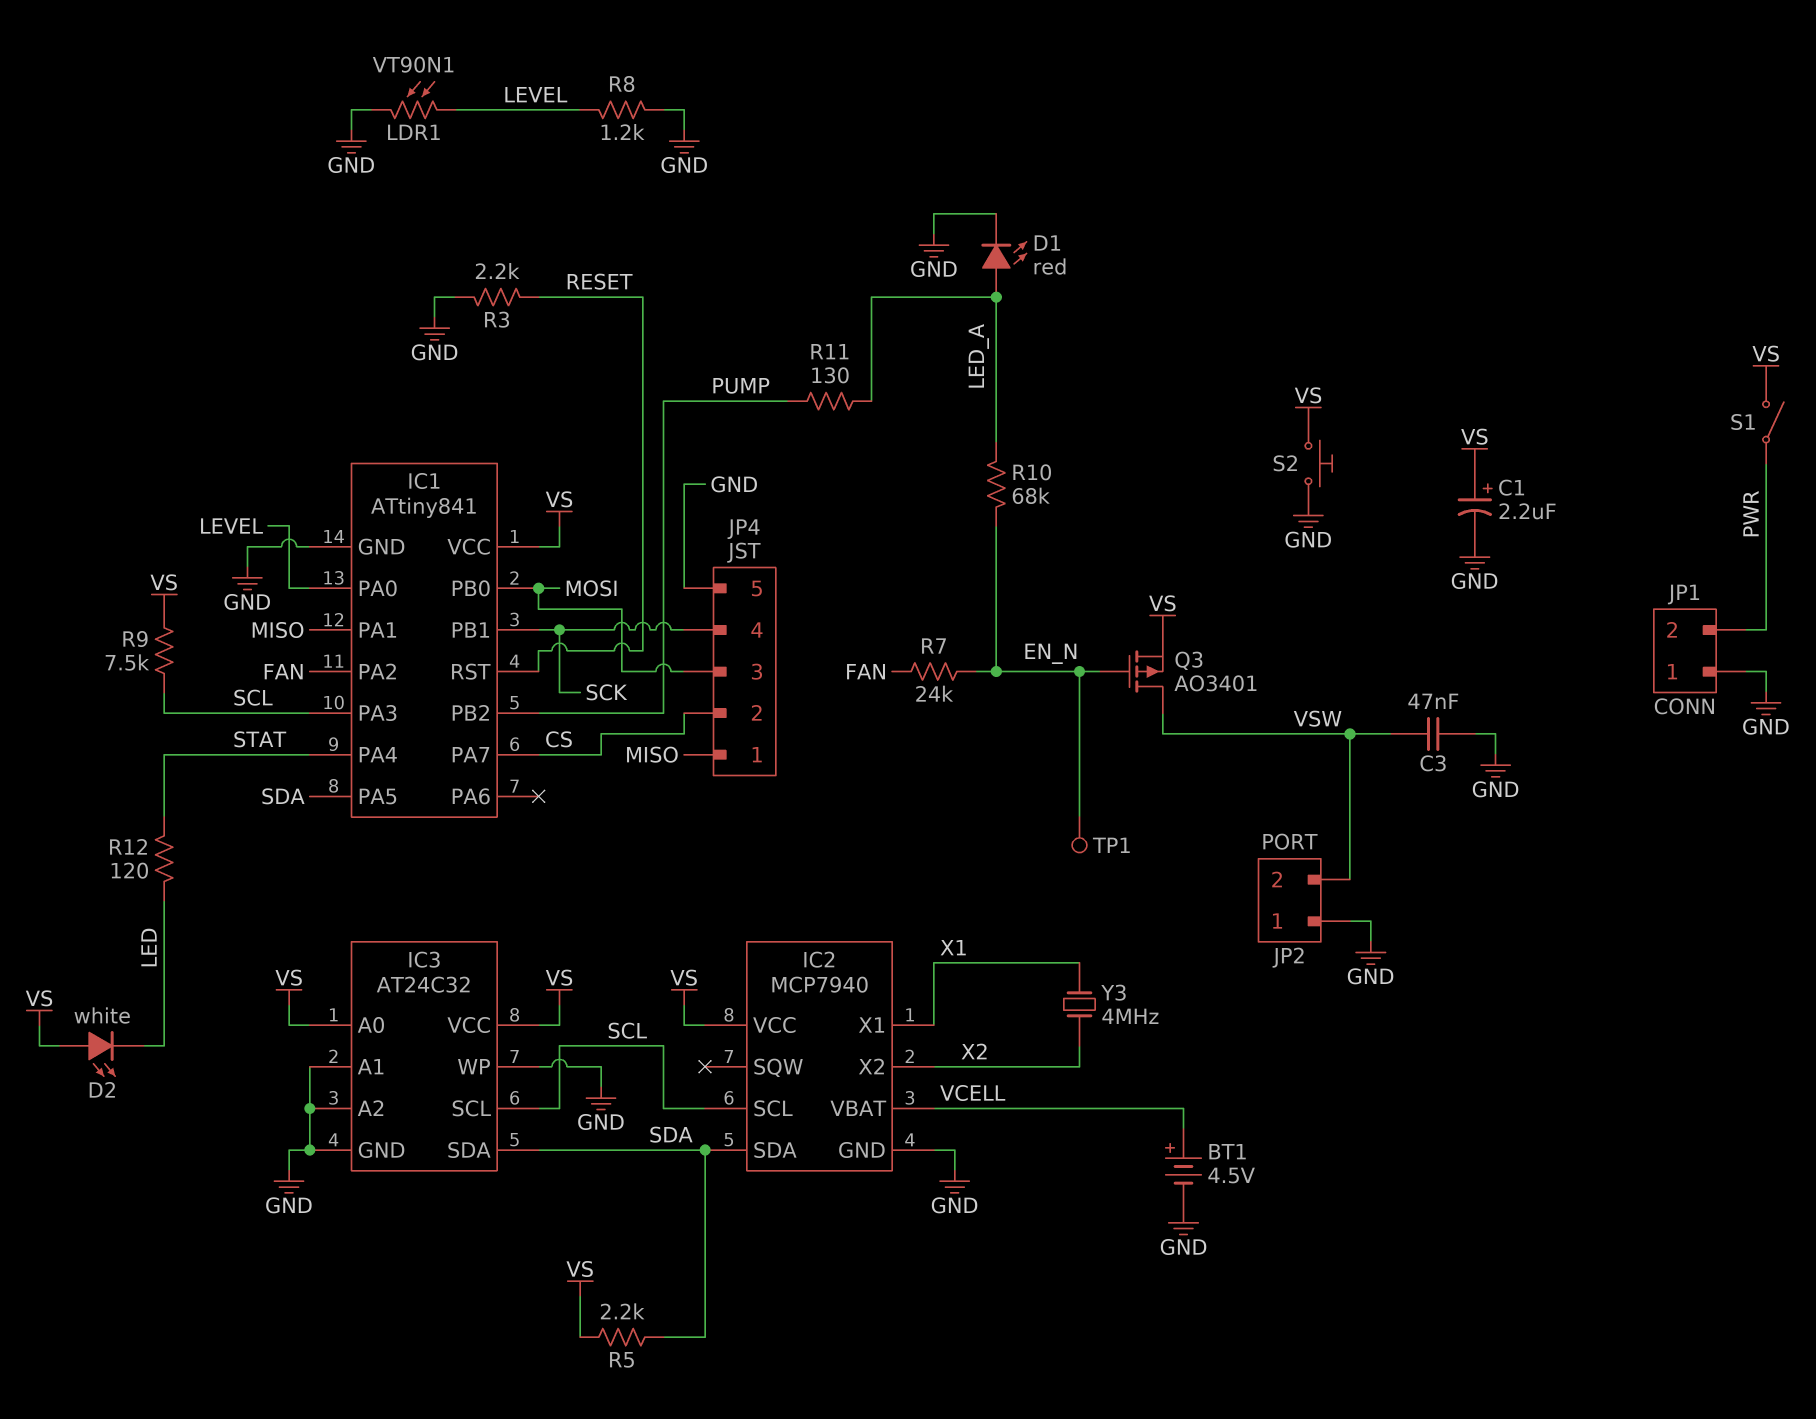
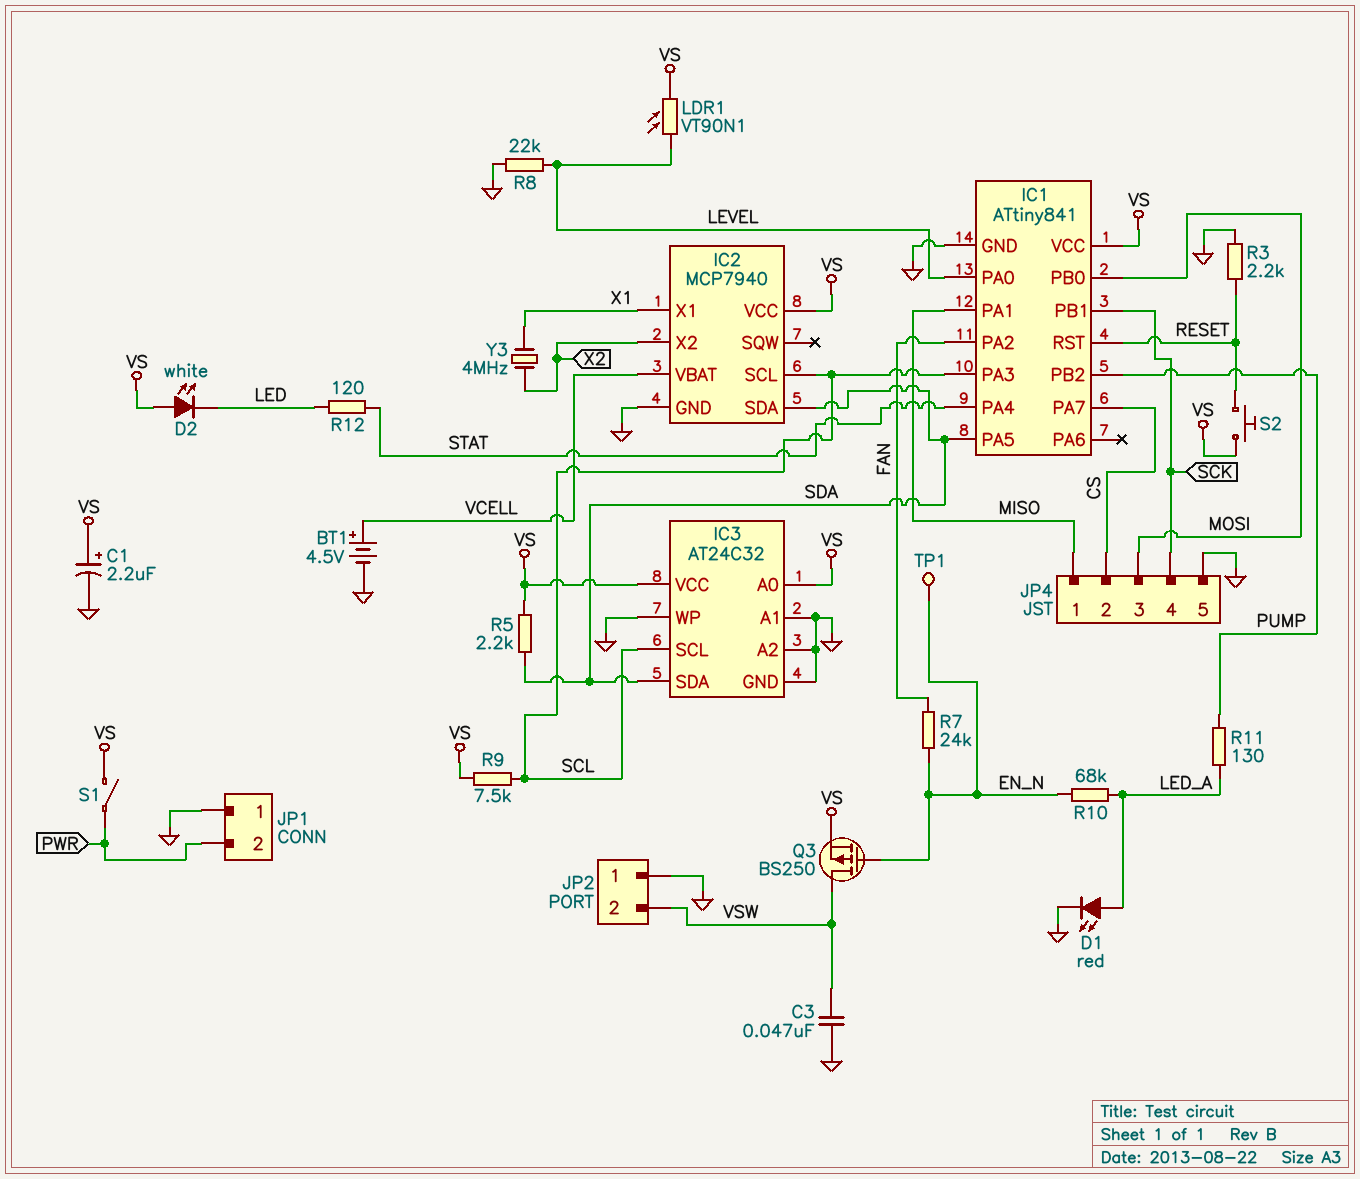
LDR1: VT90N1 (GND, LEVEL) -> VT90N1 (LEVEL, VS)
Q3: PMOS AO3401 (G EN_N, D VSW, S VS) -> PMOS BS250 (G EN_N, D VSW, S VS)
R8: 1.2k (GND, LEVEL) -> 22k (GND, LEVEL)
S2: button (GND, VS) -> button (RESET, VS)

